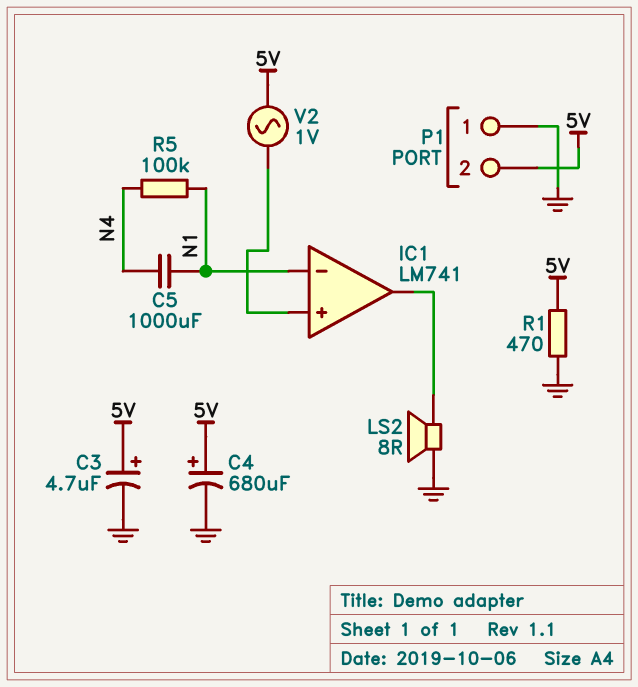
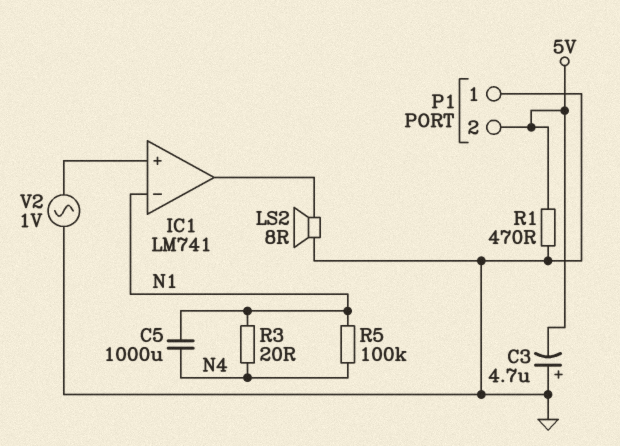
C3: 4.7uF (plus 5V, minus GND) -> 4.7uF (plus GND, minus 5V)
C4: 680uF (plus 5V, minus GND) -> none
R3: none -> 20 (N1, N4)
V2: AC 1V (5V, IC1/in+) -> AC 1V (GND, IC1/in+)

